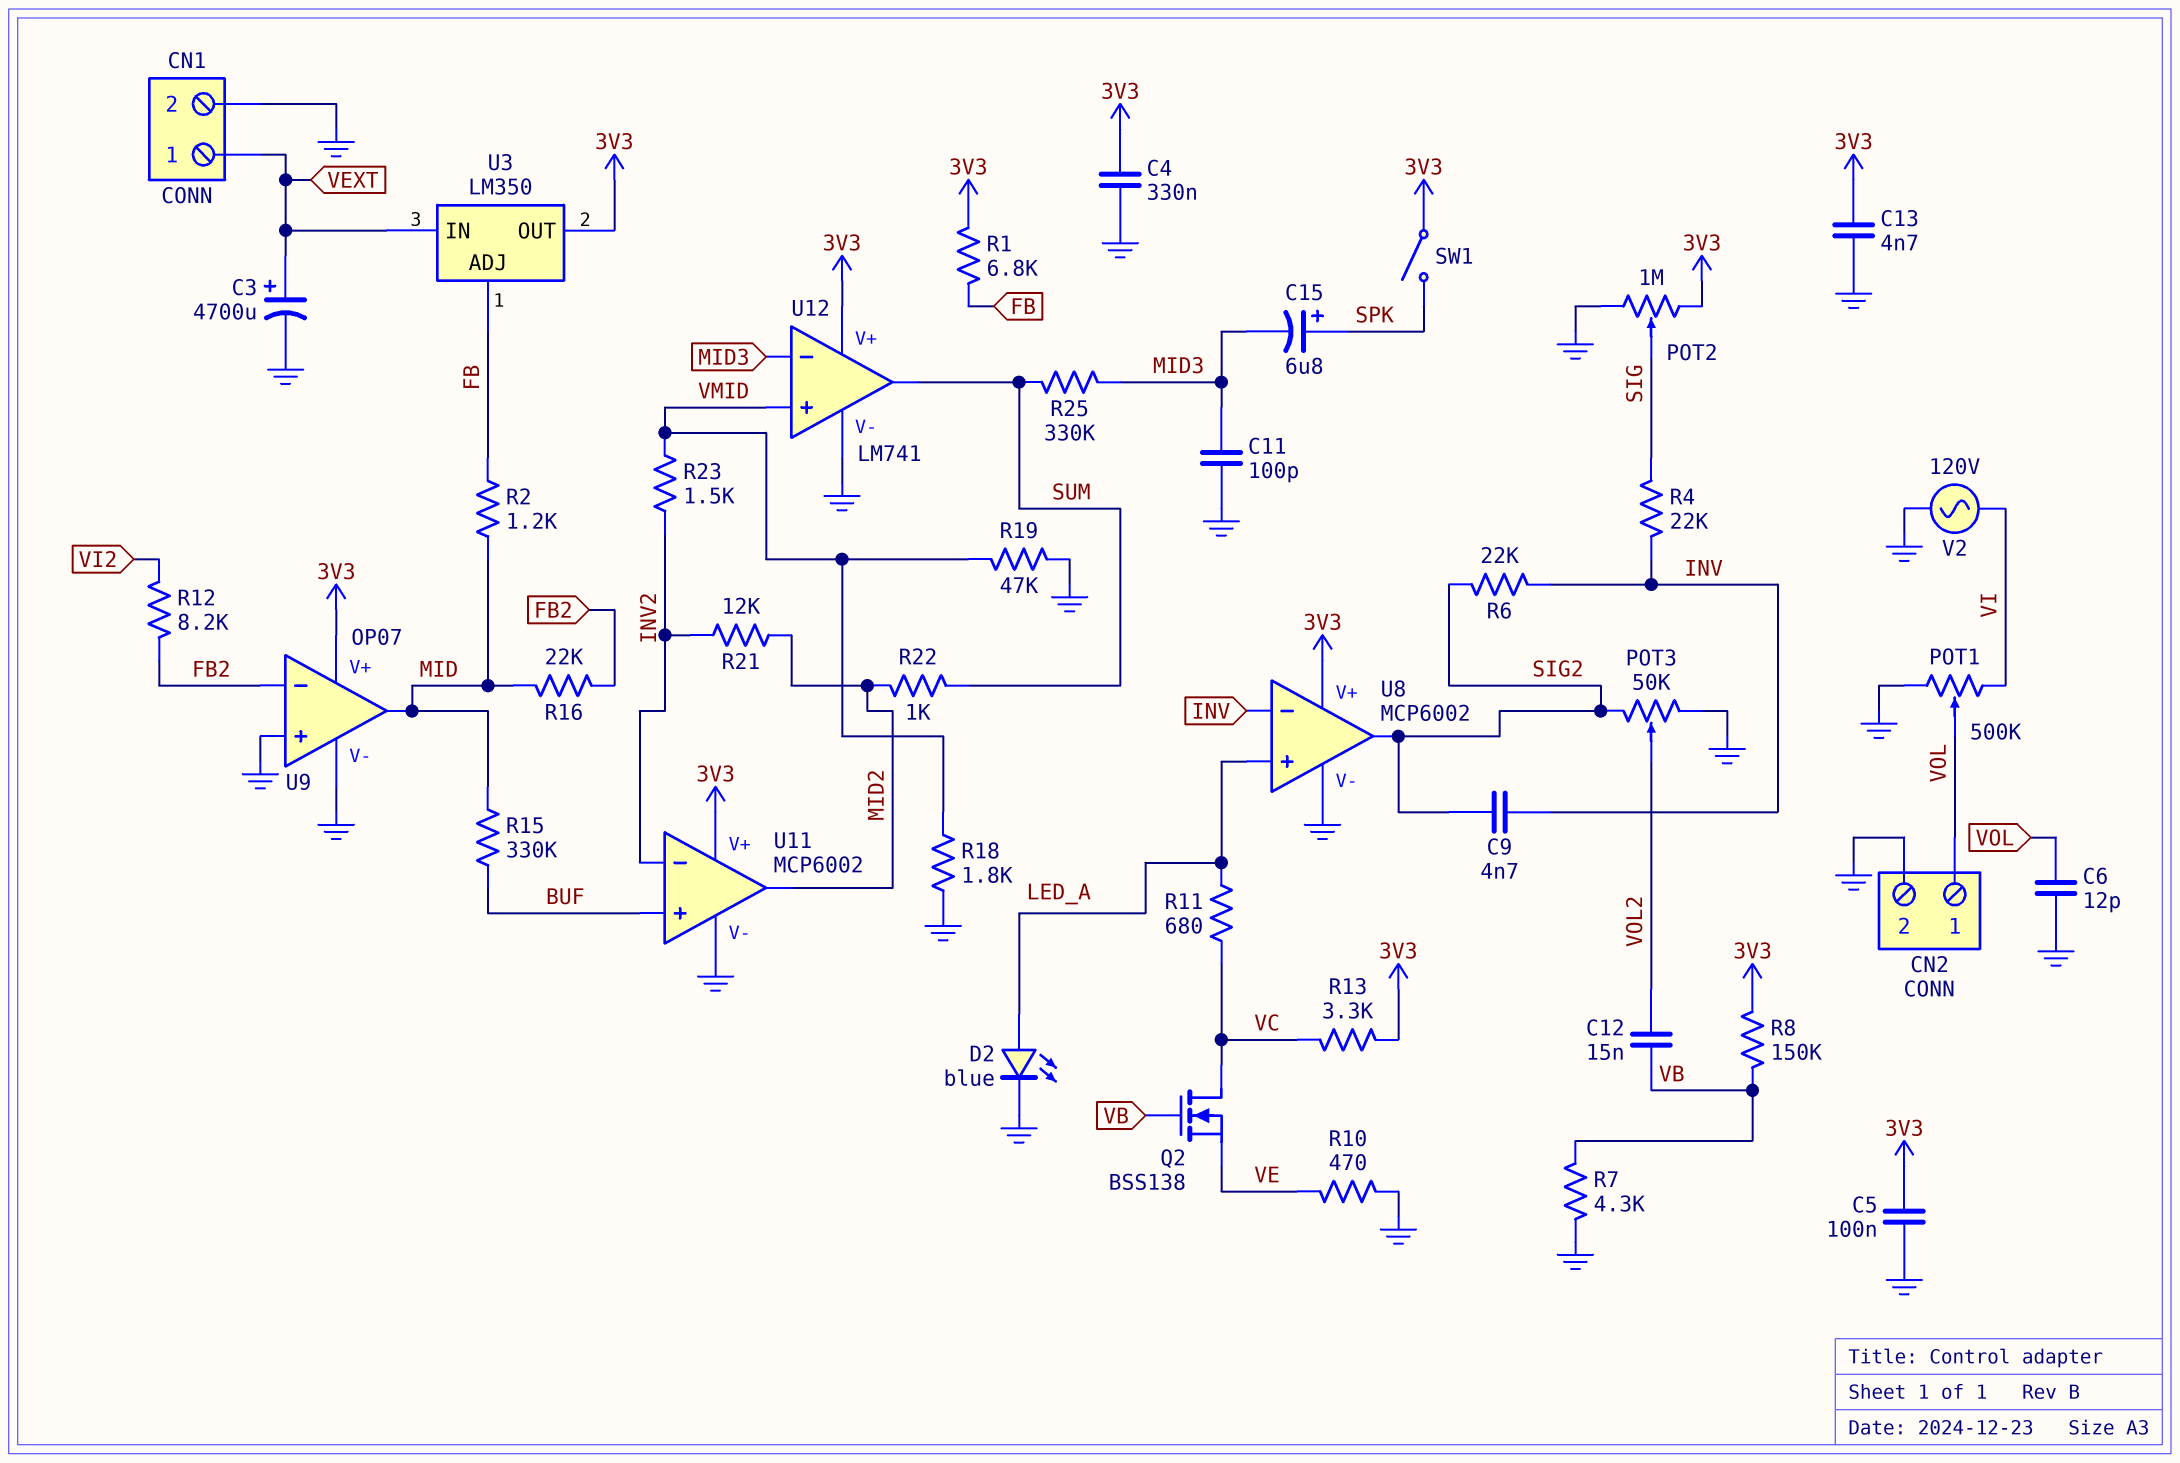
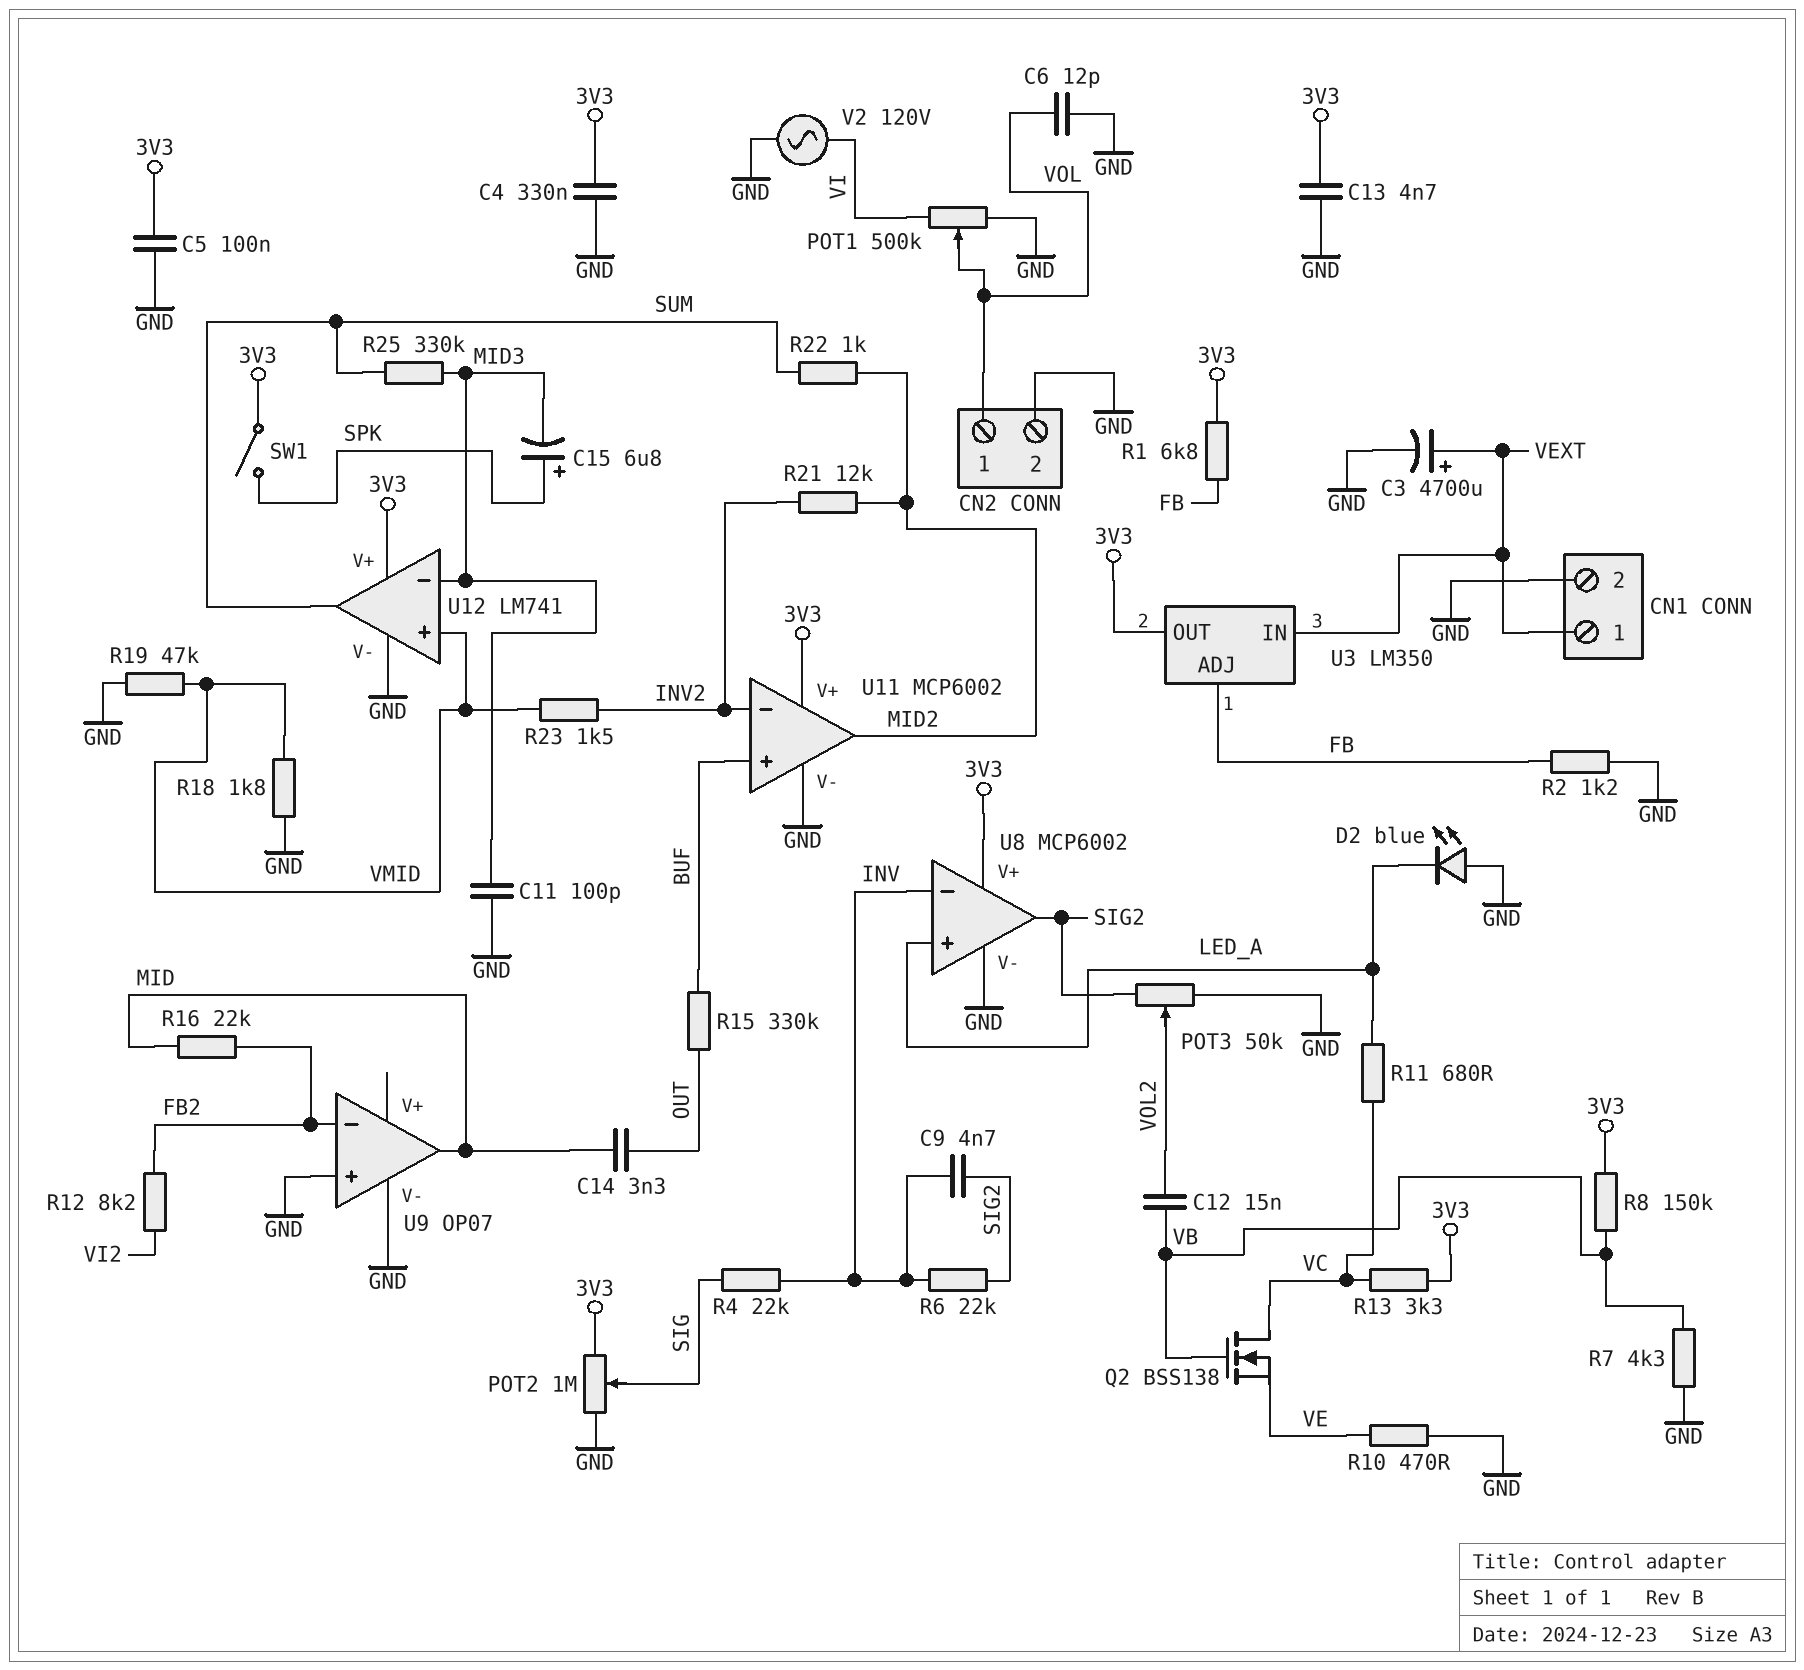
C14: none -> 3.3nF (MID, OUT)
D2: LED blue (A LED_A, K GND) -> LED blue (A GND, K LED_A)
R2: 1.2k (FB, MID) -> 1.2k (FB, GND)
R15: 330k (BUF, MID) -> 330k (BUF, OUT)
U9 pin V+: 3V3 -> none

